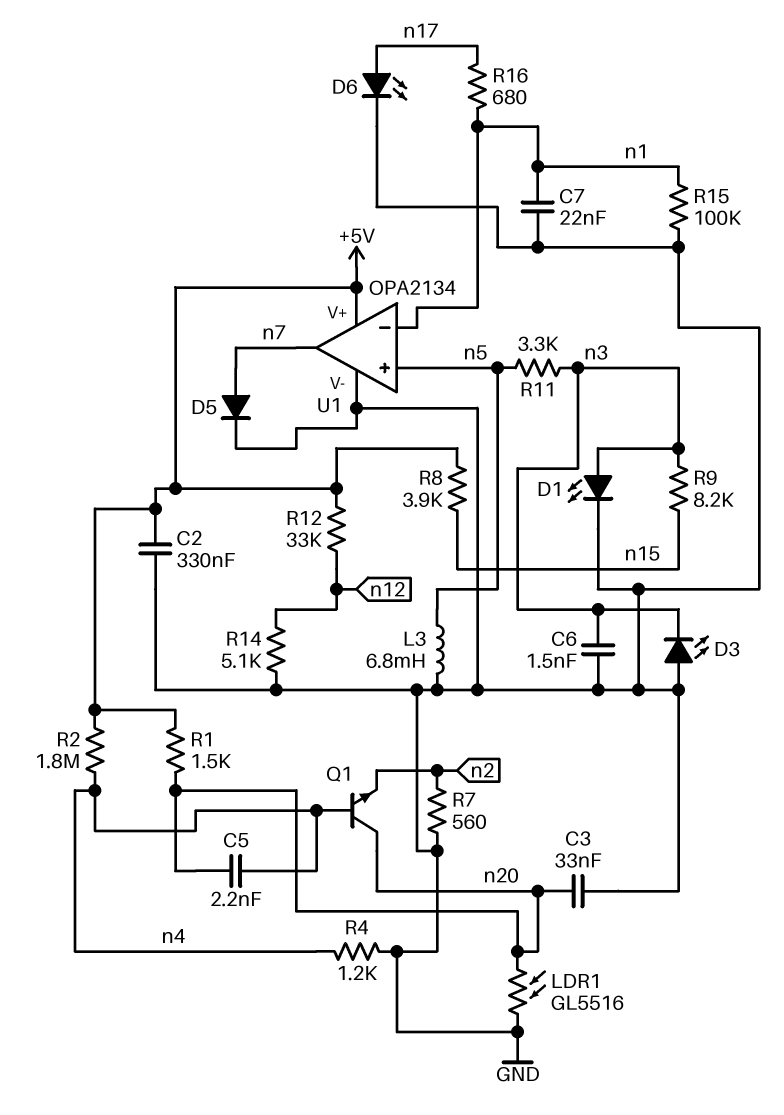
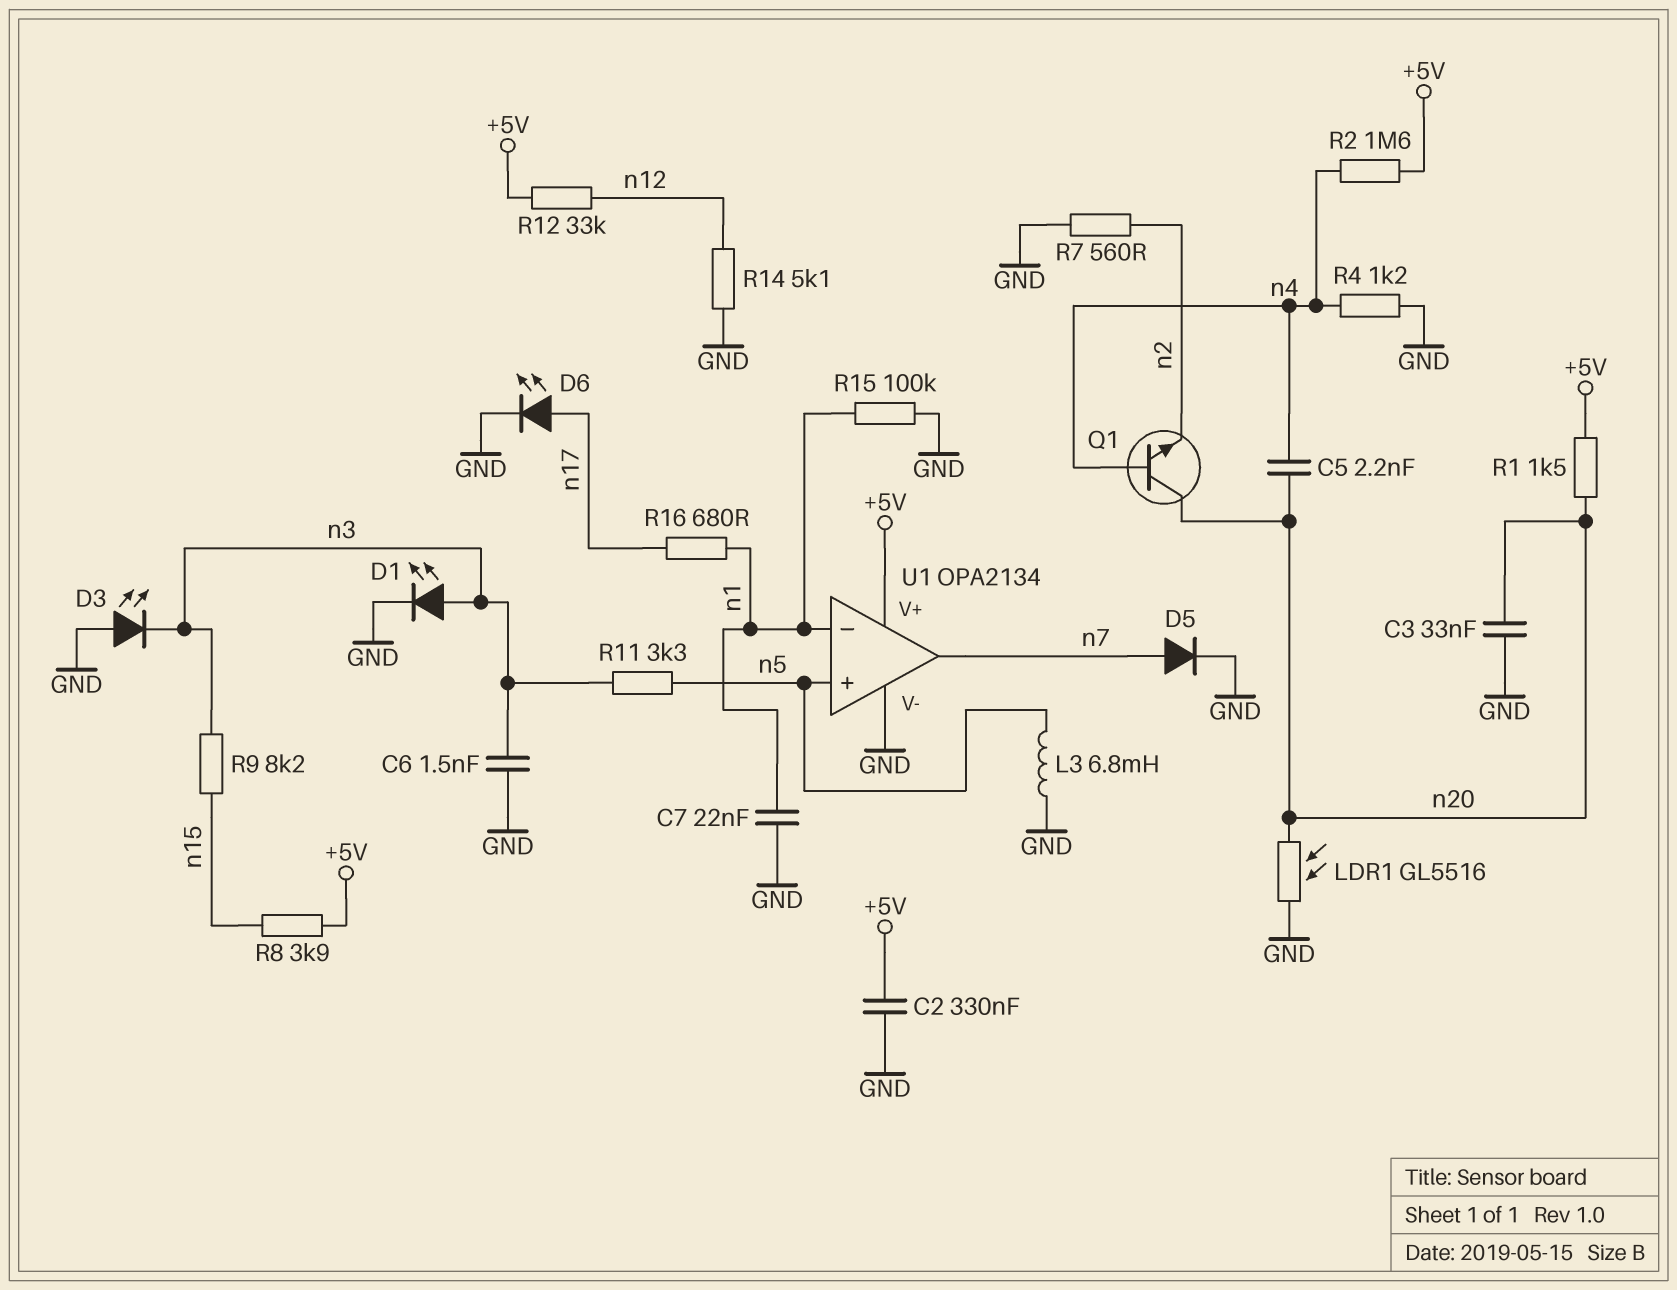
R2: 1.8M (+5V, n4) -> 1.6M (+5V, n4)

